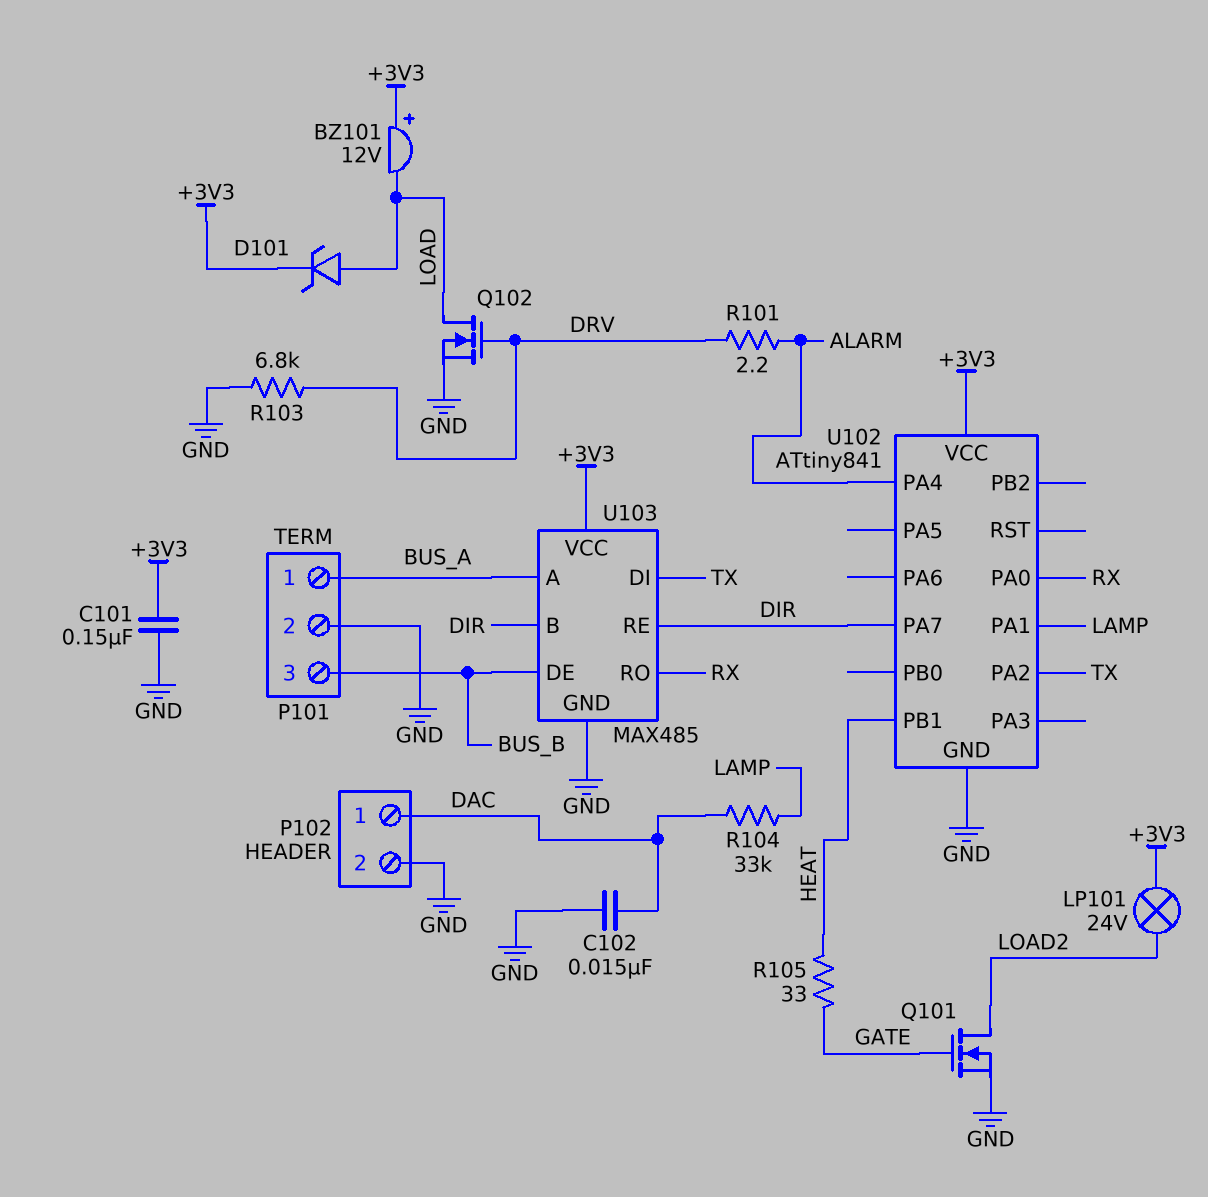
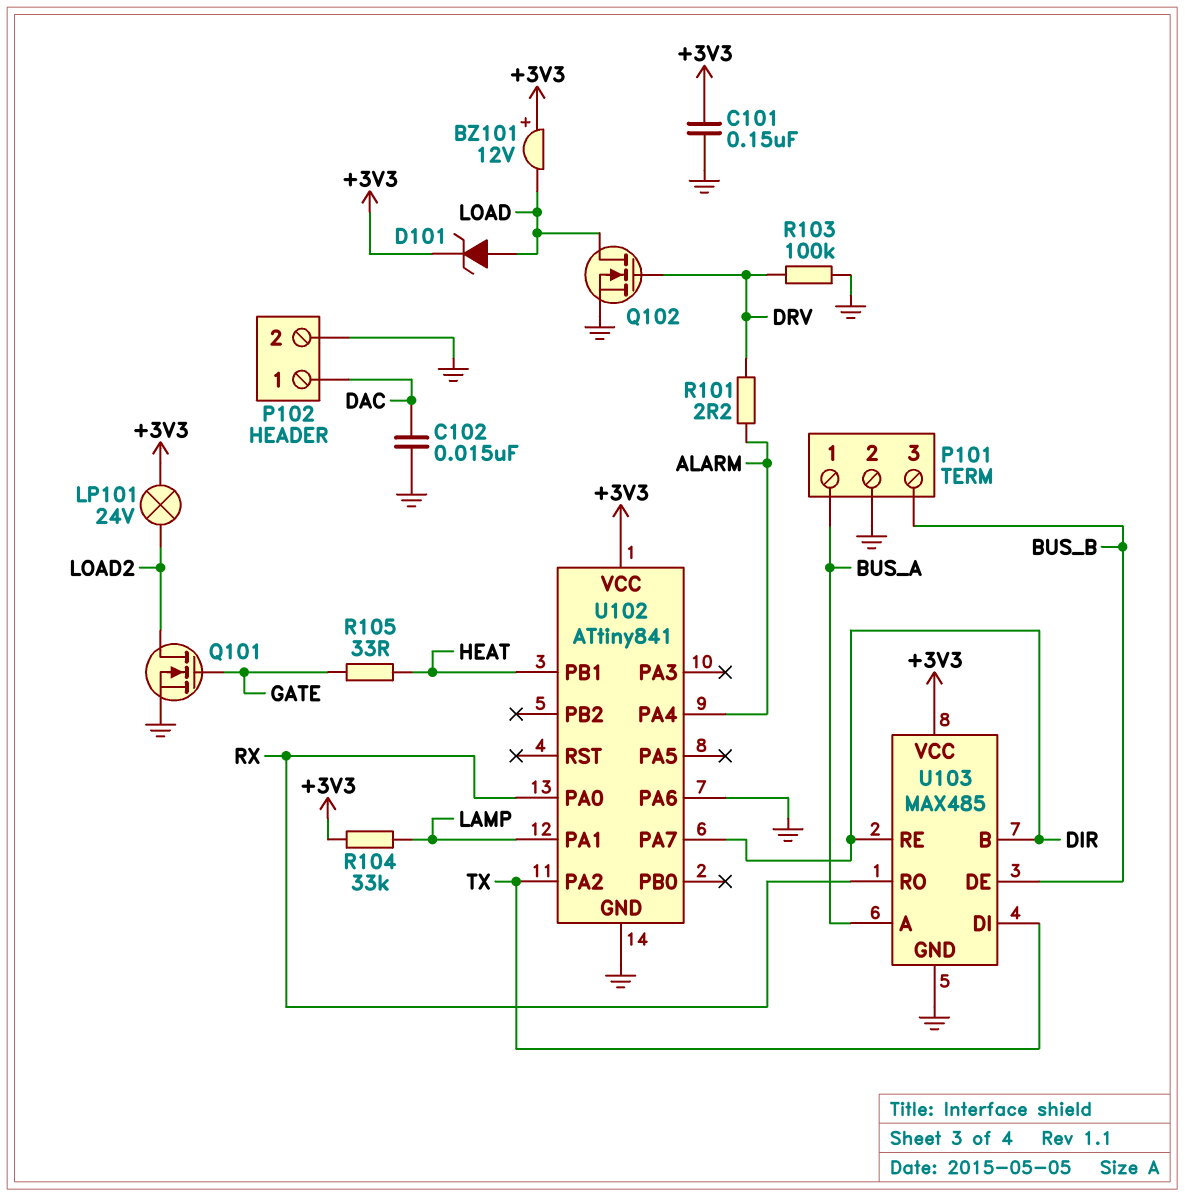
R103: 6.8k (DRV, GND) -> 100k (DRV, GND)
R104: 33k (DAC, LAMP) -> 33k (+3V3, LAMP)
U102 pin PA6: none -> GND

